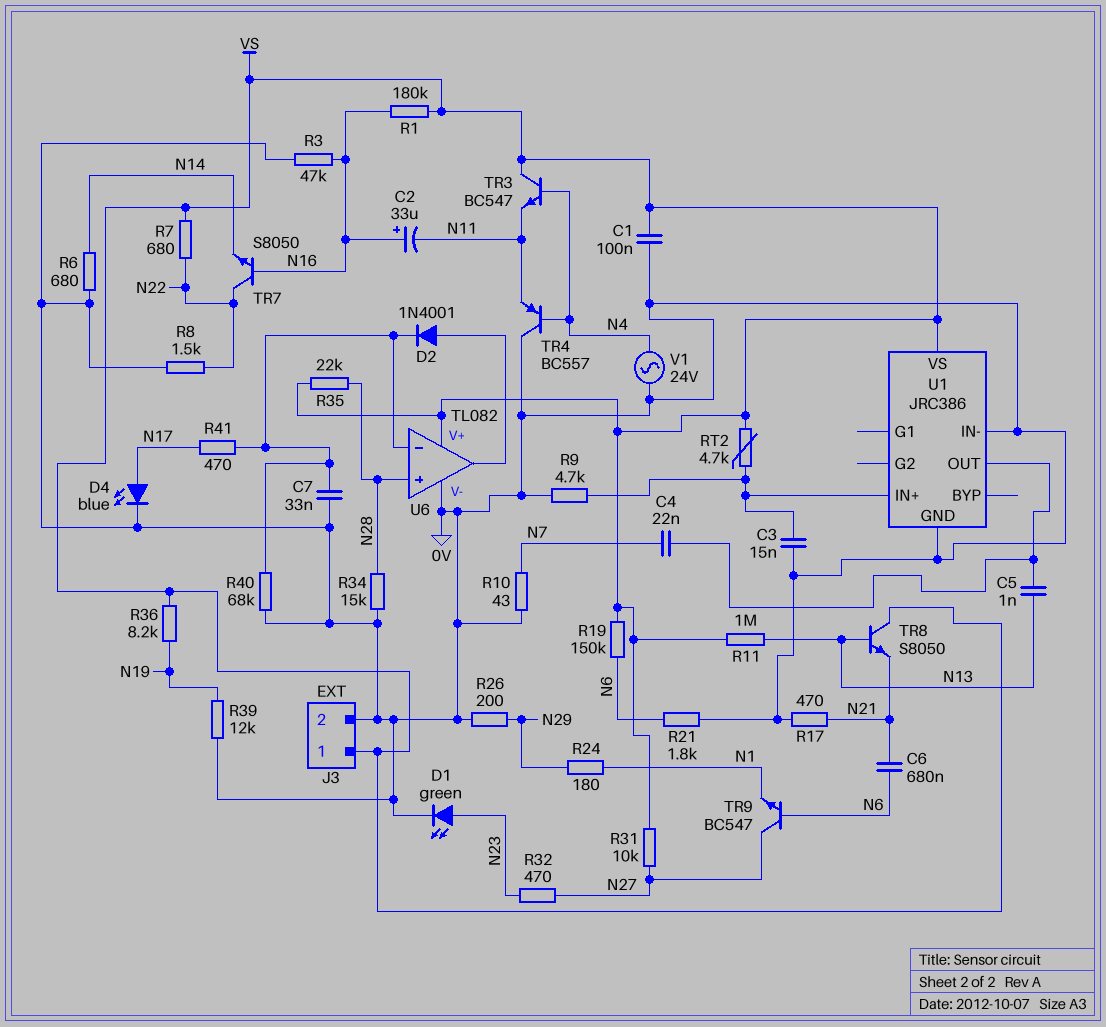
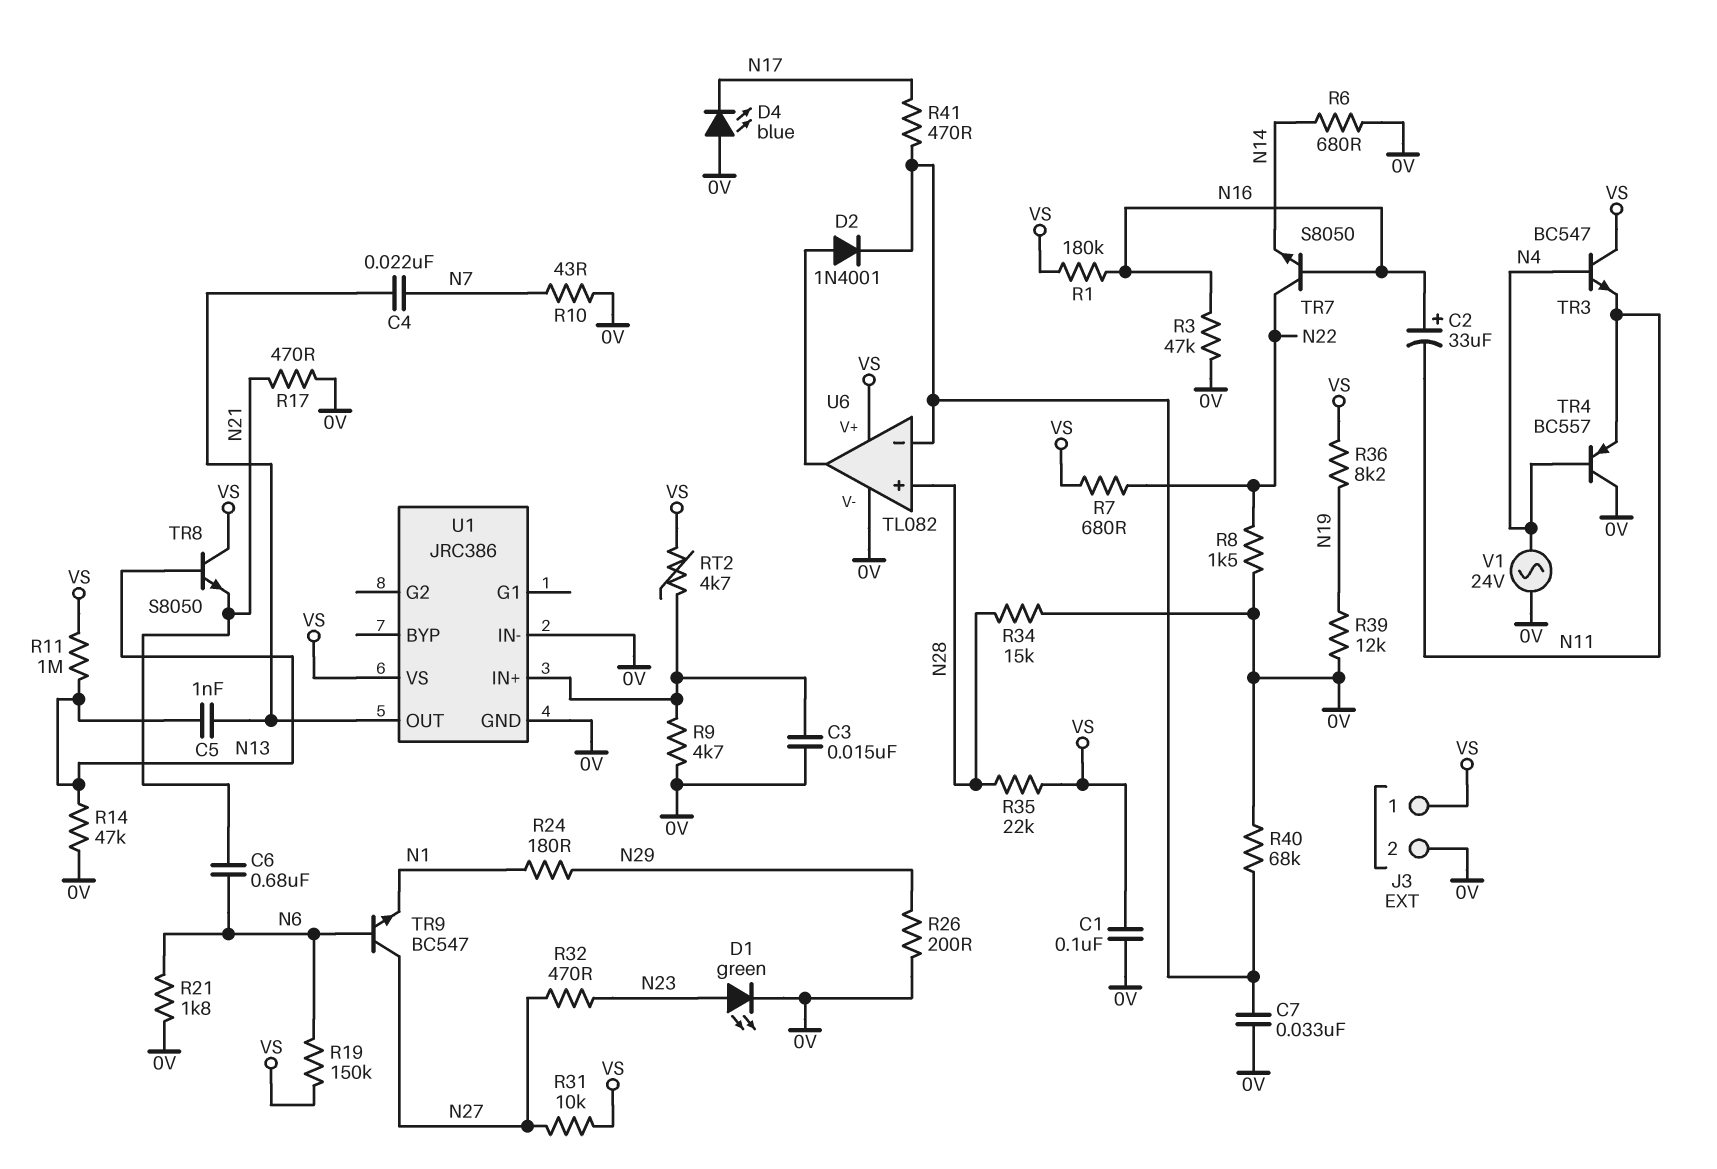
D4: LED blue (A N17, K 0V) -> LED blue (A 0V, K N17)
R14: none -> 47k (0V, N13)

